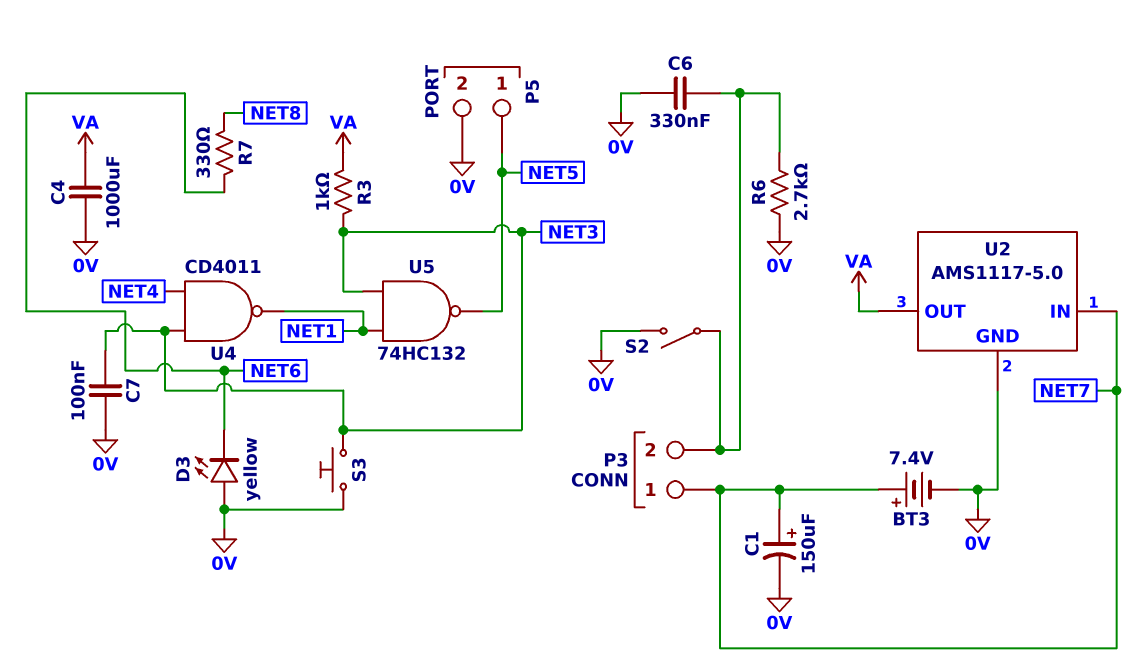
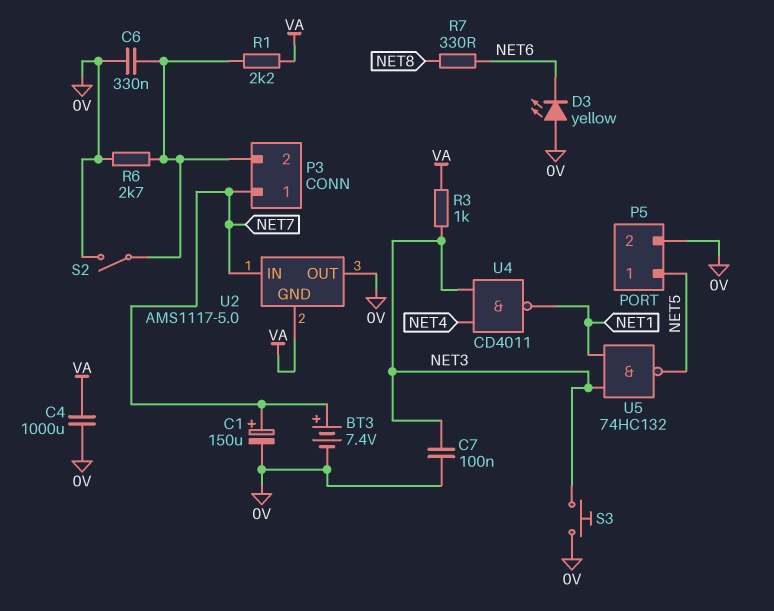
R1: none -> 2.2k (P3/2, VA)
U2 pin GND: 0V -> VA
U2 pin OUT: VA -> 0V

